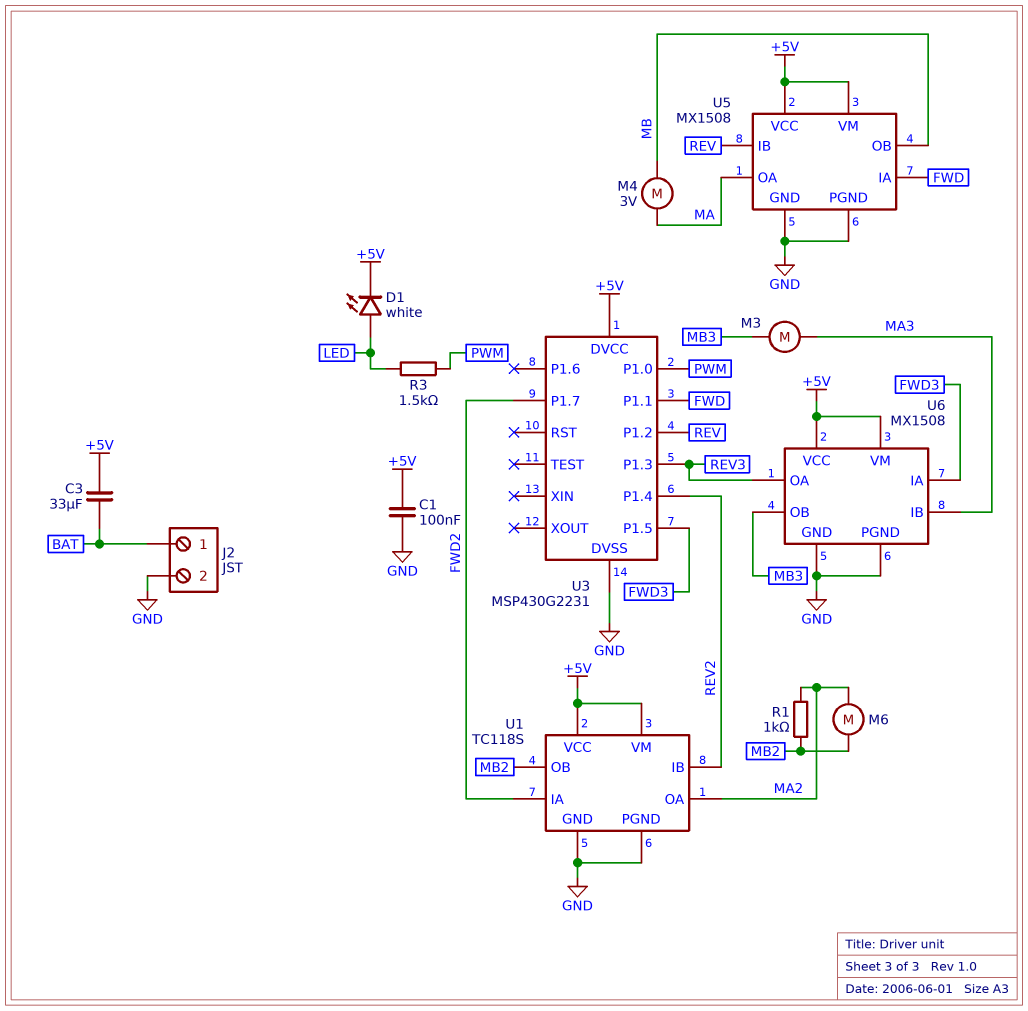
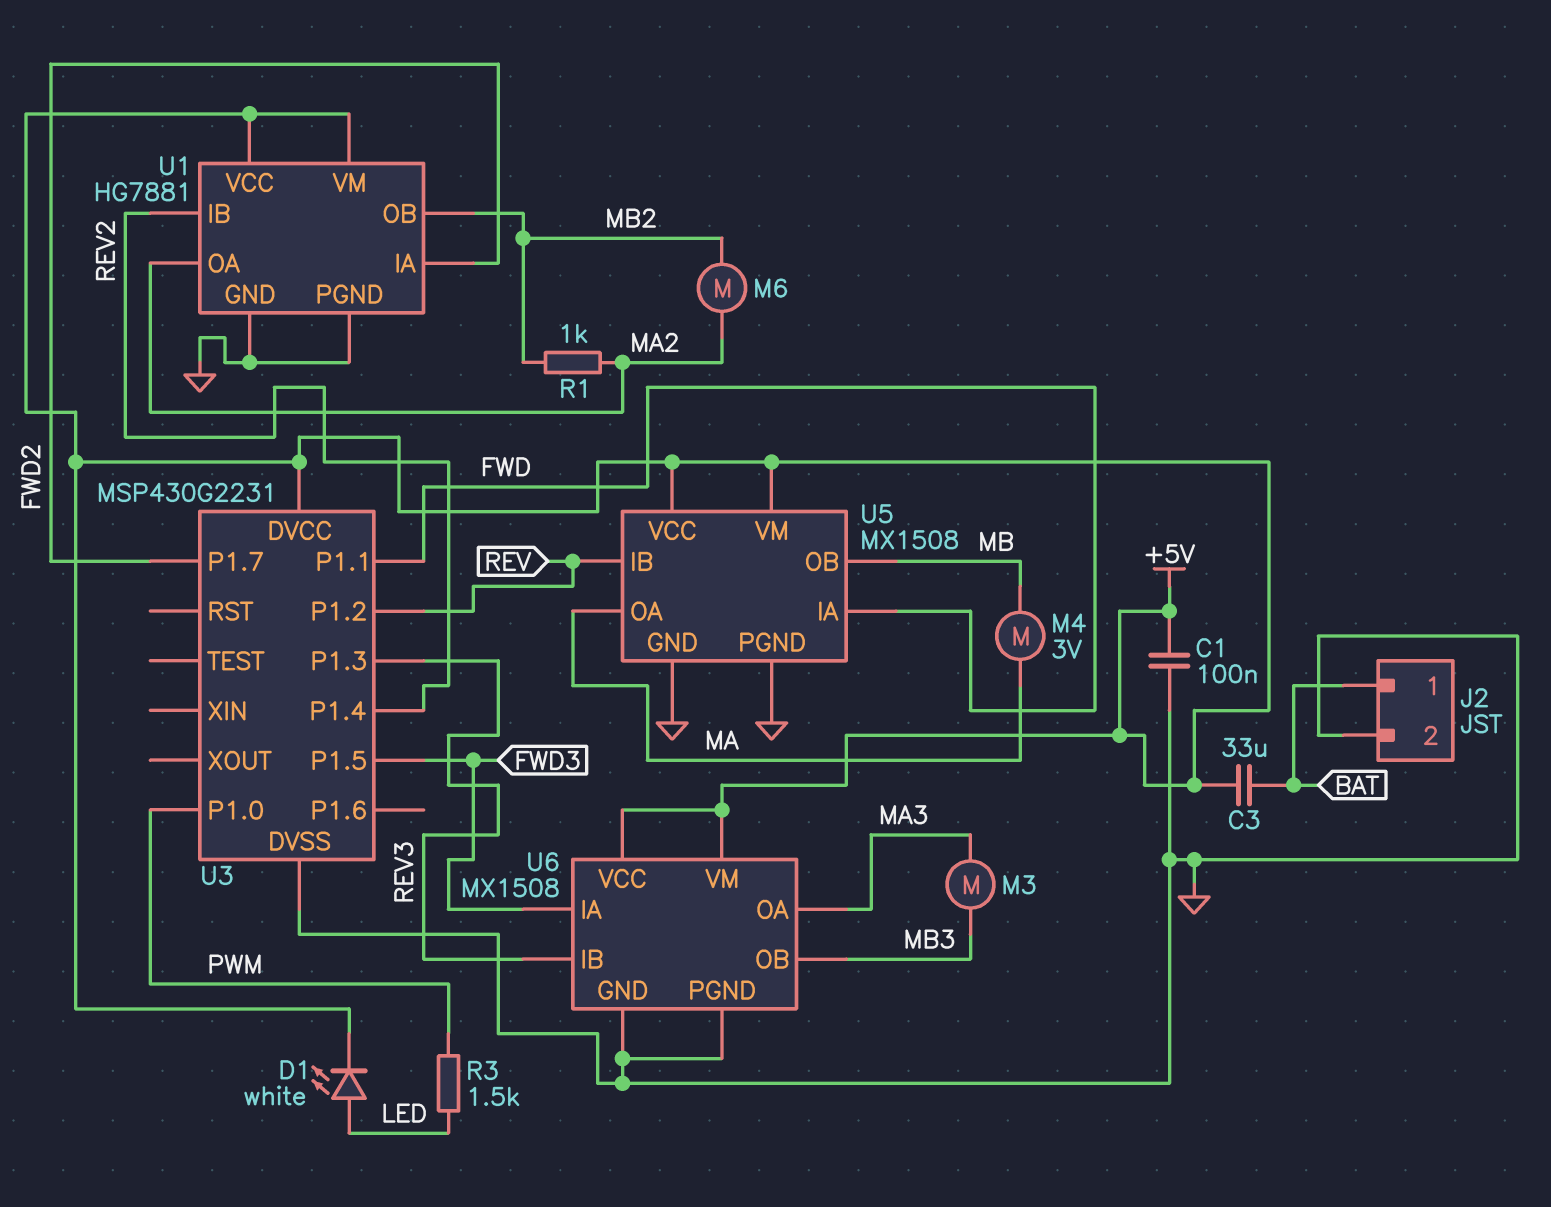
U1: TC118S -> HG7881
U6 pin IB: MA3 -> REV3
U6 pin OA: REV3 -> MA3

